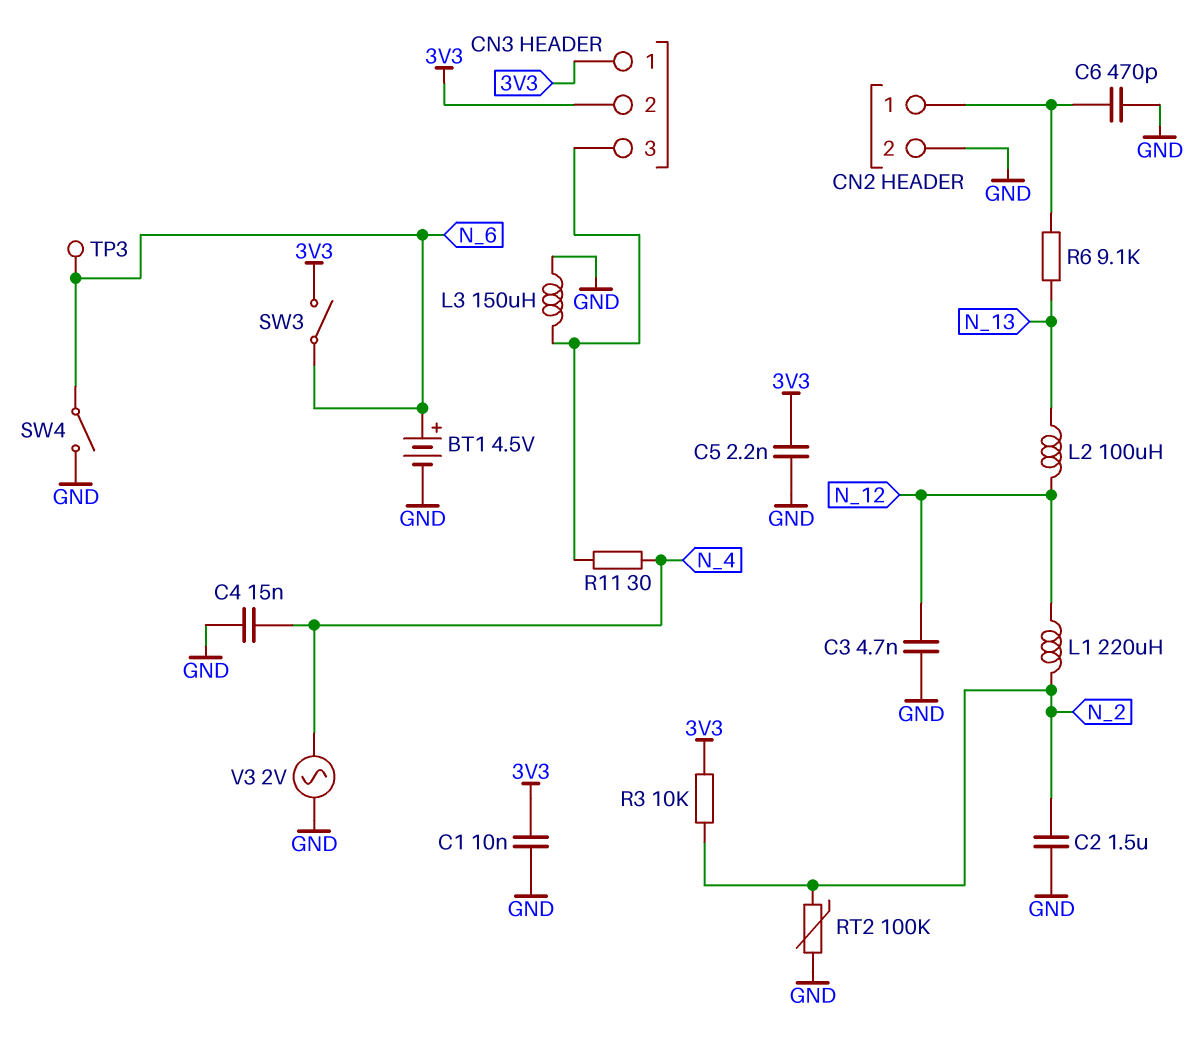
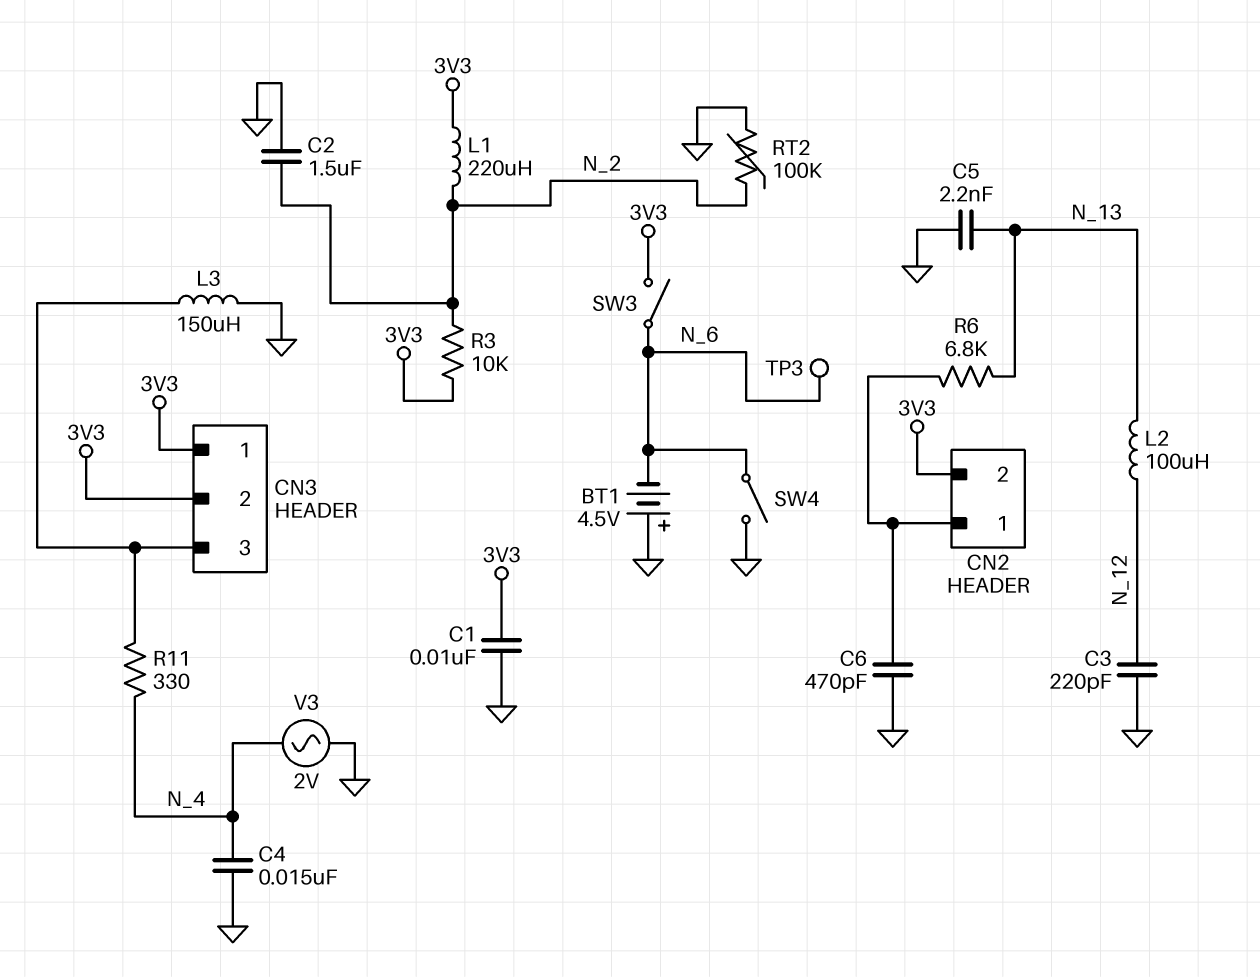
BT1: 4.5V (plus N_6, minus GND) -> 4.5V (plus GND, minus N_6)
C3: 4.7nF (GND, N_12) -> 220pF (GND, N_12)
C5: 2.2nF (3V3, GND) -> 2.2nF (GND, N_13)
CN2 pin 2: GND -> 3V3
L1: 220uH (N_2, N_12) -> 220uH (3V3, N_2)
R6: 9.1k (CN2/1, N_13) -> 6.8k (CN2/1, N_13)
R11: 30 (CN3/3, N_4) -> 330 (CN3/3, N_4)

